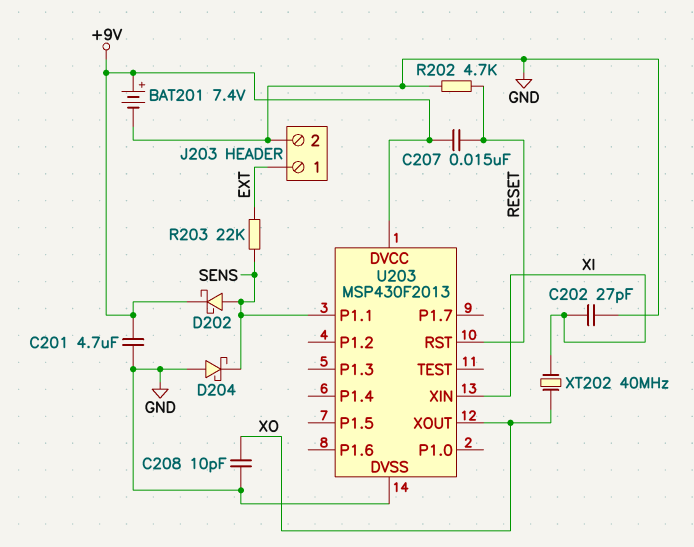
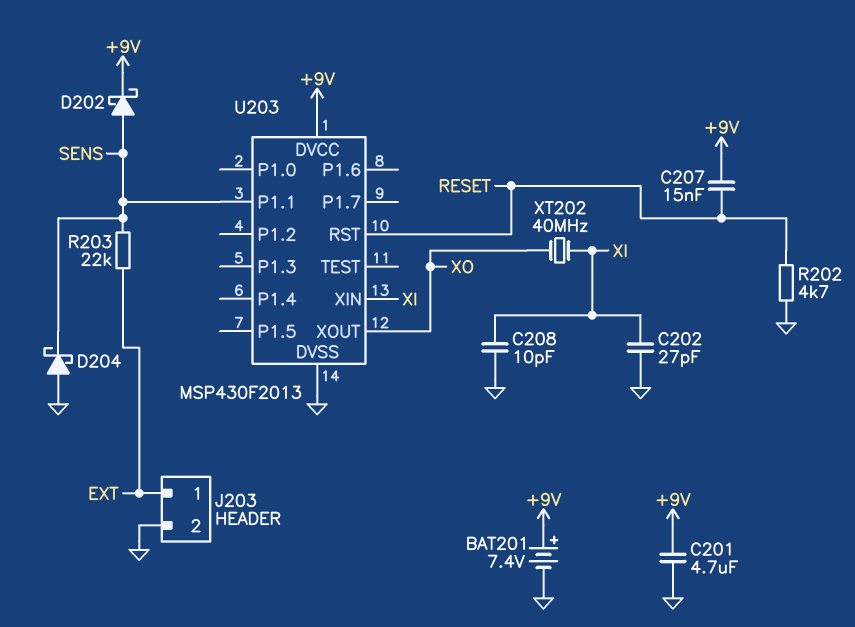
C208: 10pF (GND, XO) -> 10pF (GND, XI)

